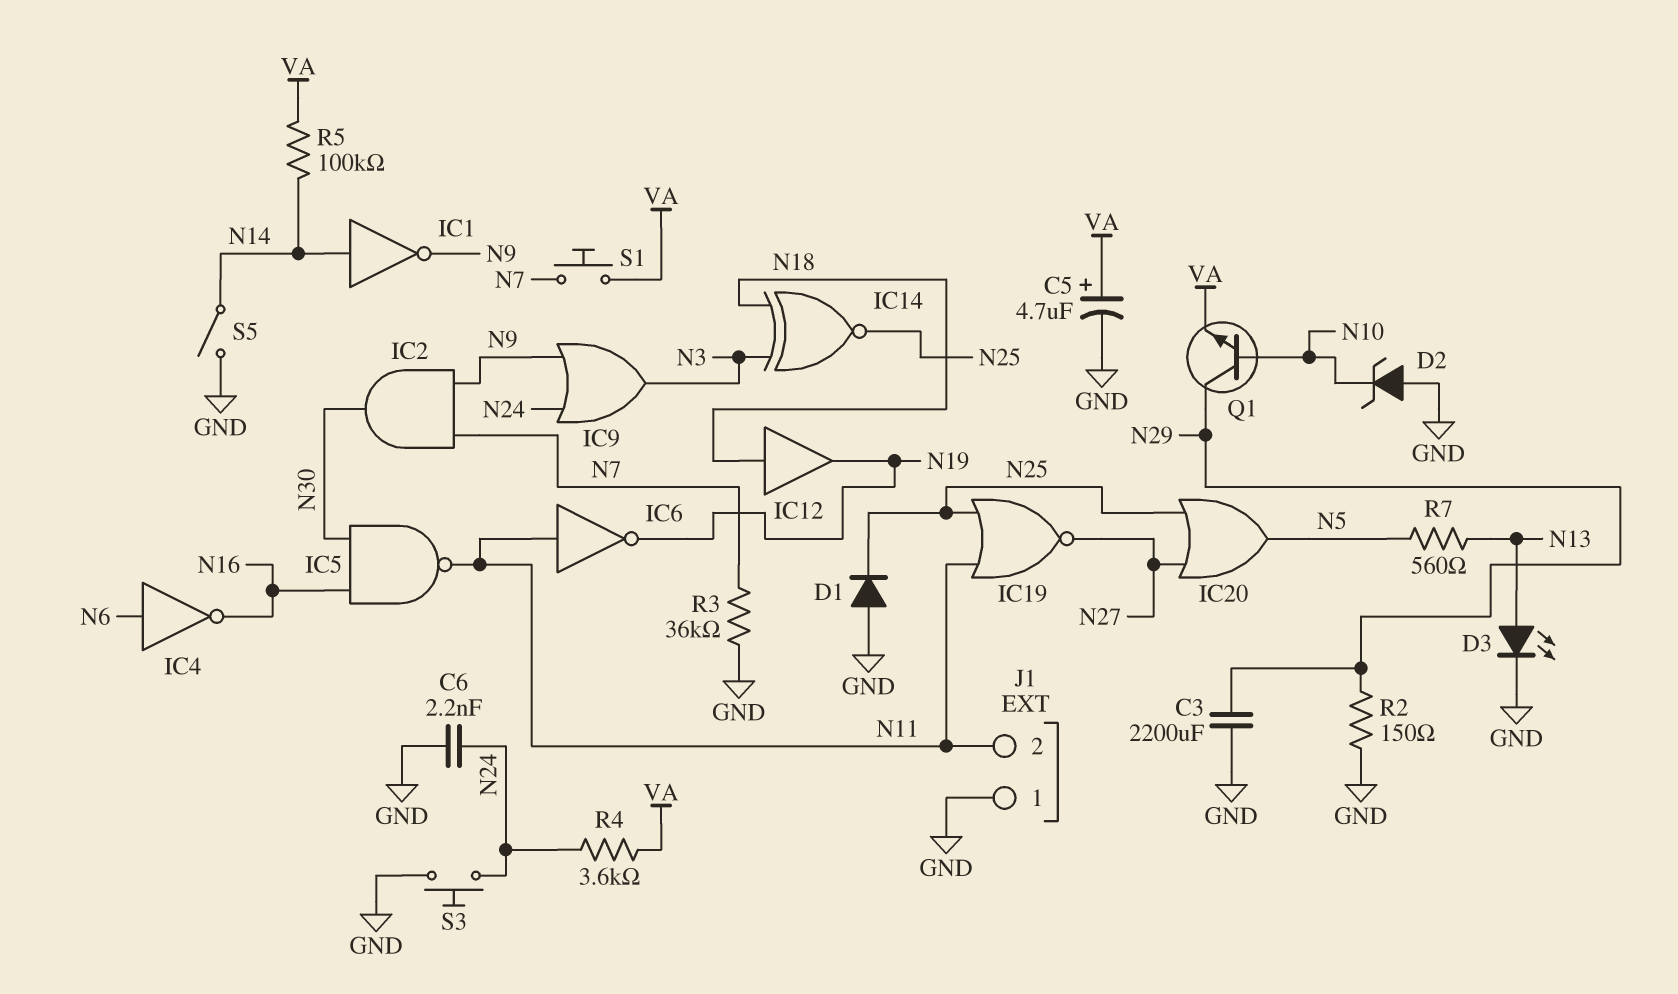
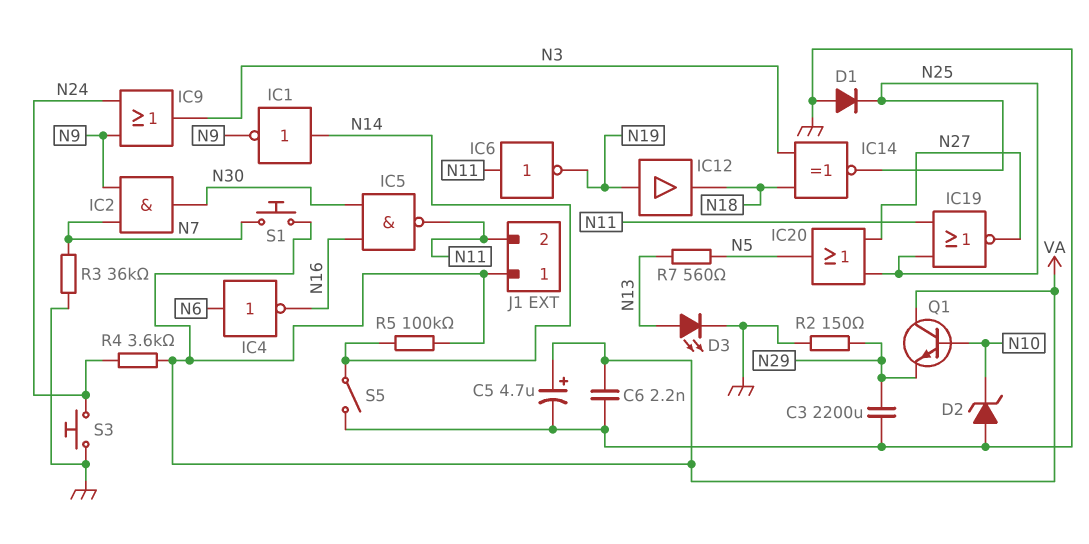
C6: 2.2nF (GND, N24) -> 2.2nF (GND, VA)
IC12: buffer (in N18, out N19) -> buffer (in N19, out N18)
J1 pin 1: GND -> VA
Q1: NPN (B N10, C N29, E VA) -> NPN (B N10, C VA, E N29)

